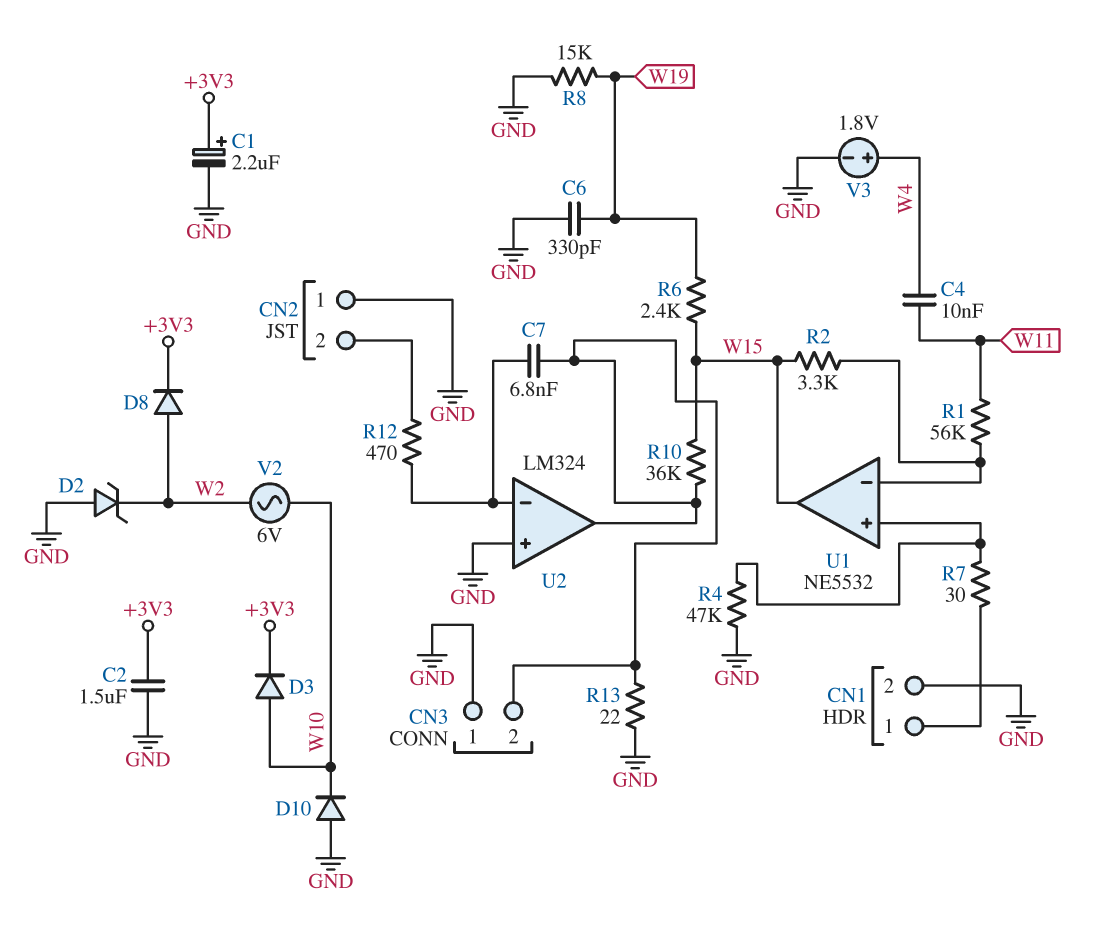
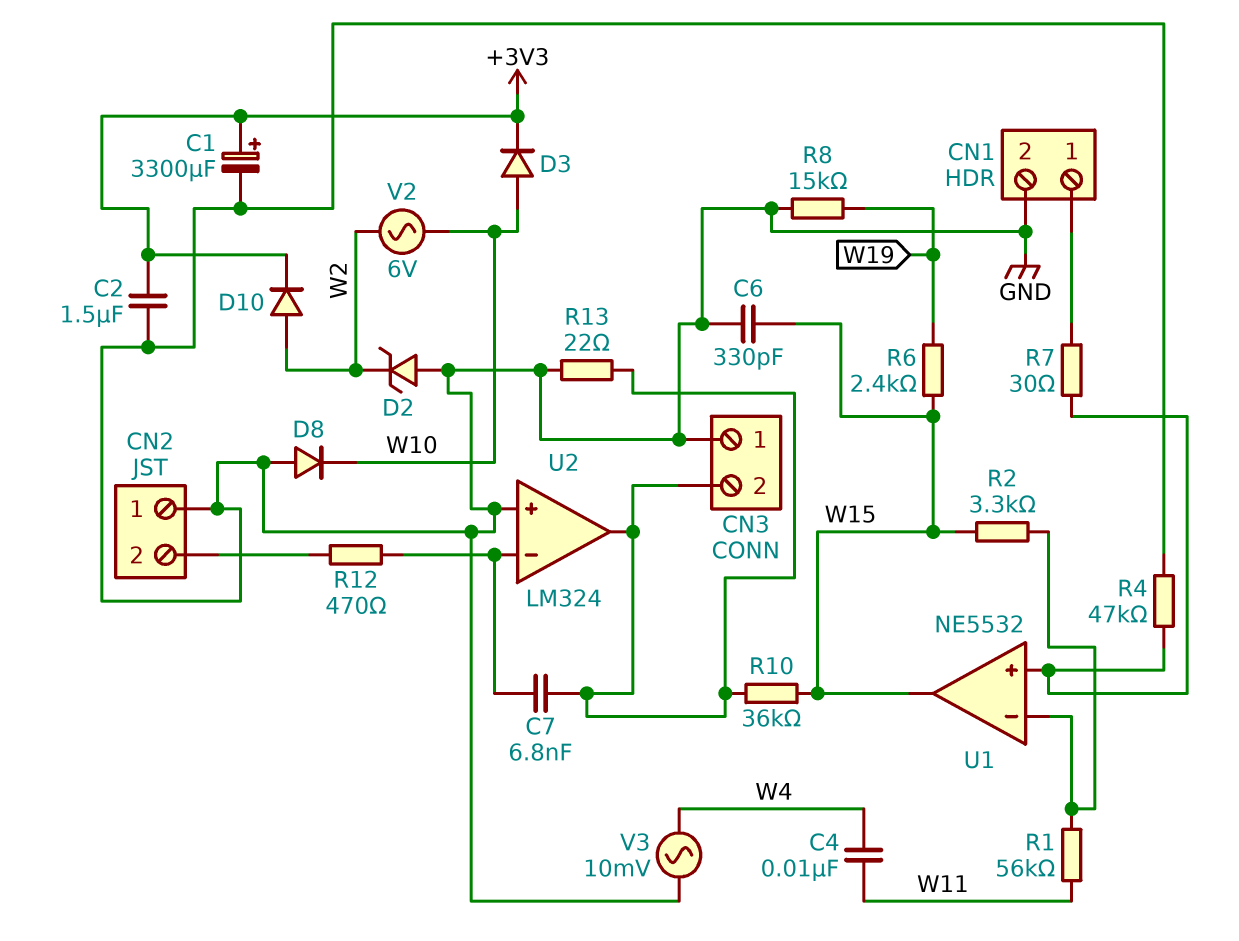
C1: 2.2uF (plus +3V3, minus GND) -> 3300uF (plus +3V3, minus GND)
C6: 330pF (GND, W19) -> 330pF (GND, W15)
D8: diode (A W2, K +3V3) -> diode (A GND, K W10)
D10: diode (A GND, K W10) -> diode (A W2, K +3V3)
V3: 1.8V (plus W4, minus GND) -> AC 10mV (GND, W4)

